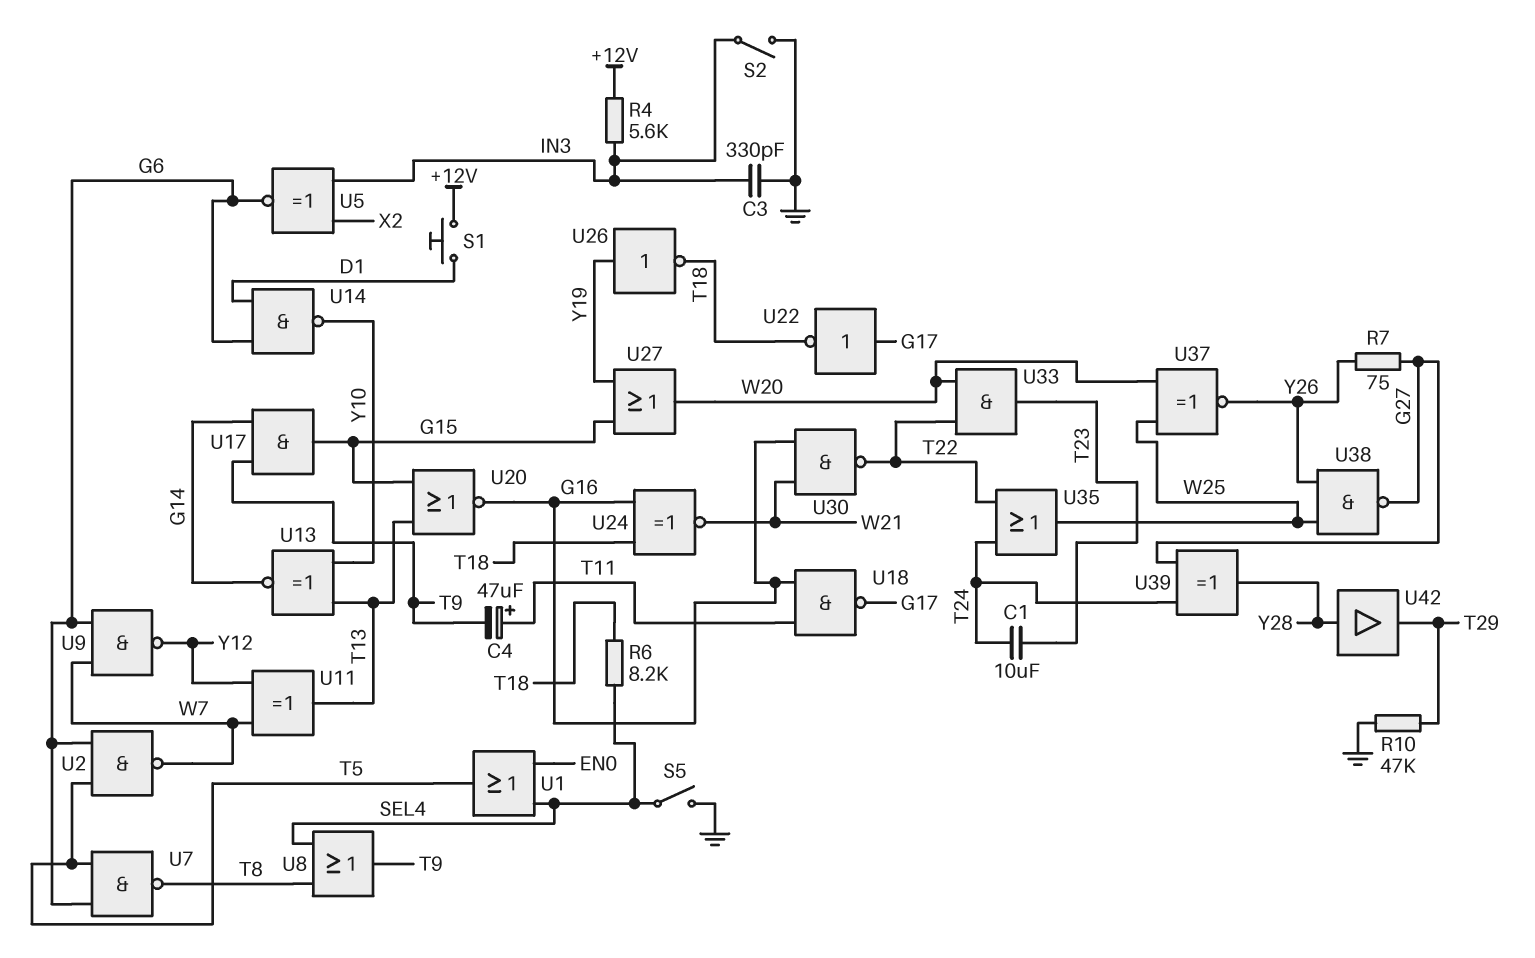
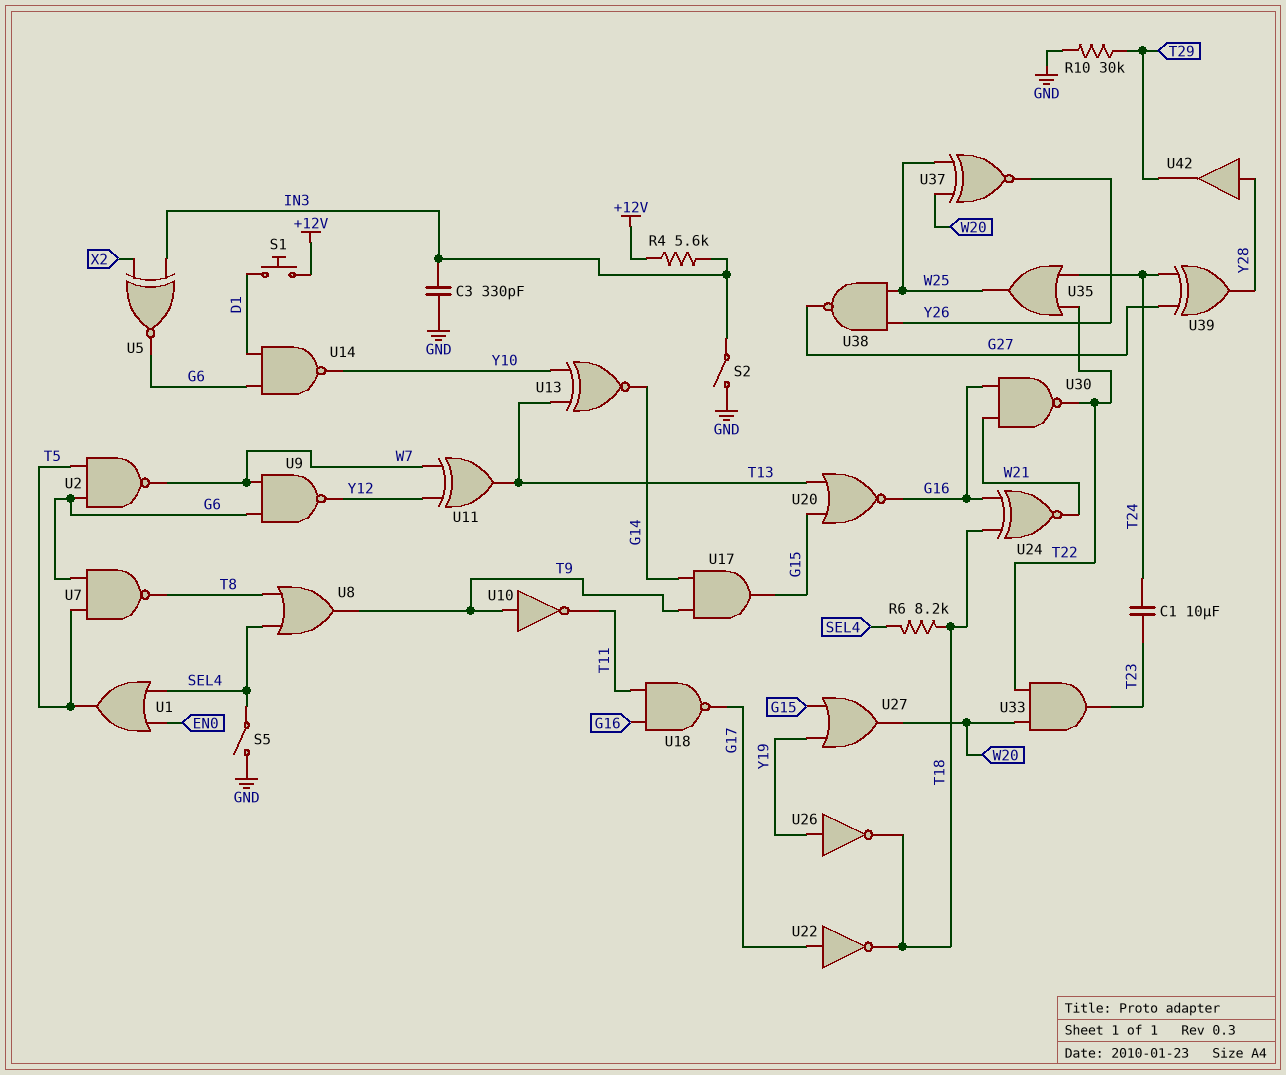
C4: 47uF (plus T11, minus T9) -> none
R7: 75 (G27, Y26) -> none
R10: 47k (GND, T29) -> 30k (GND, T29)
U10: none -> NOT (in T9, out T11)

